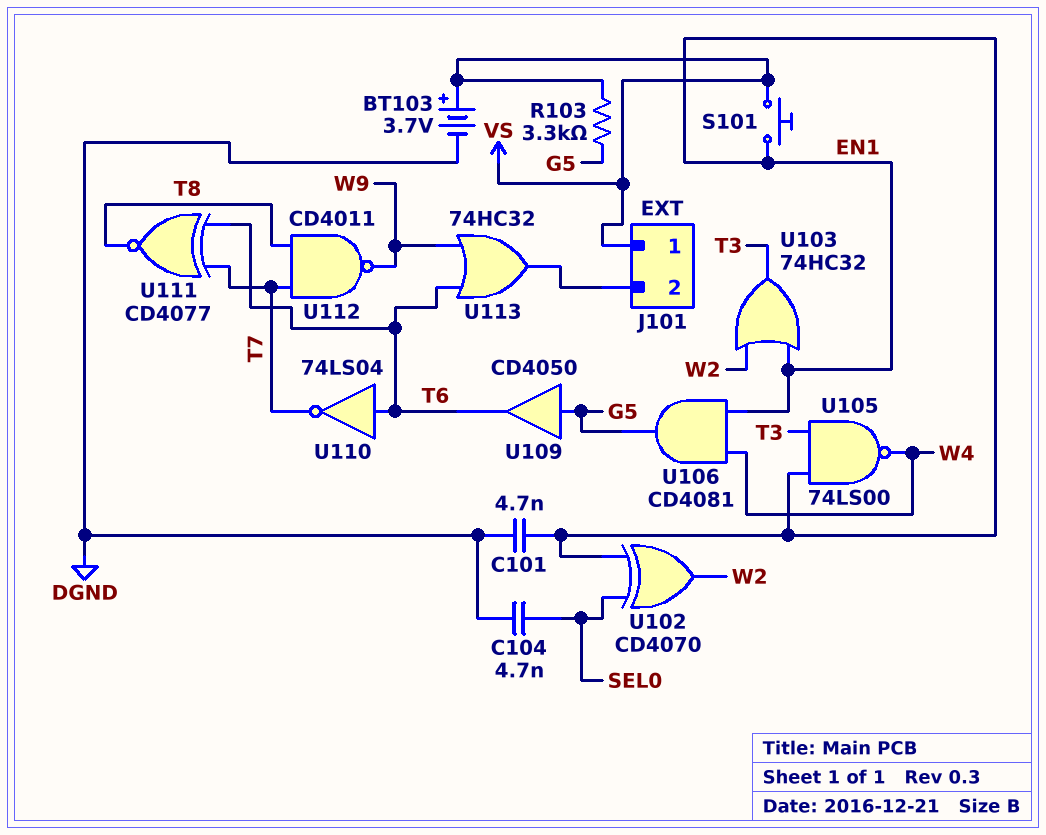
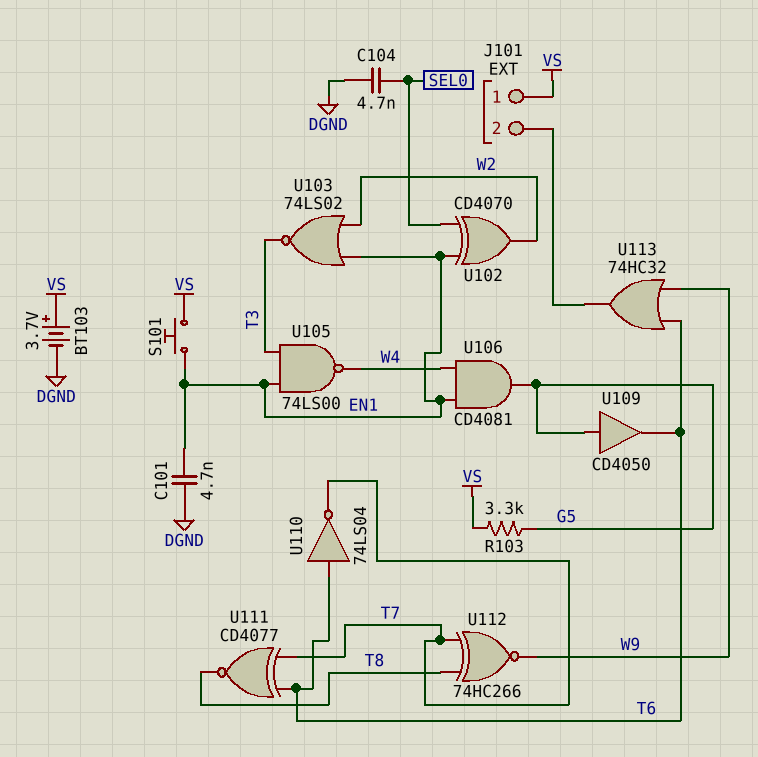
U103: OR 74HC32 (in EN1, in W2, out T3) -> NOR 74LS02 (in EN1, in W2, out T3)
U112: NAND CD4011 (in T7, in T8, out W9) -> XNOR 74HC266 (in T7, in T8, out W9)

